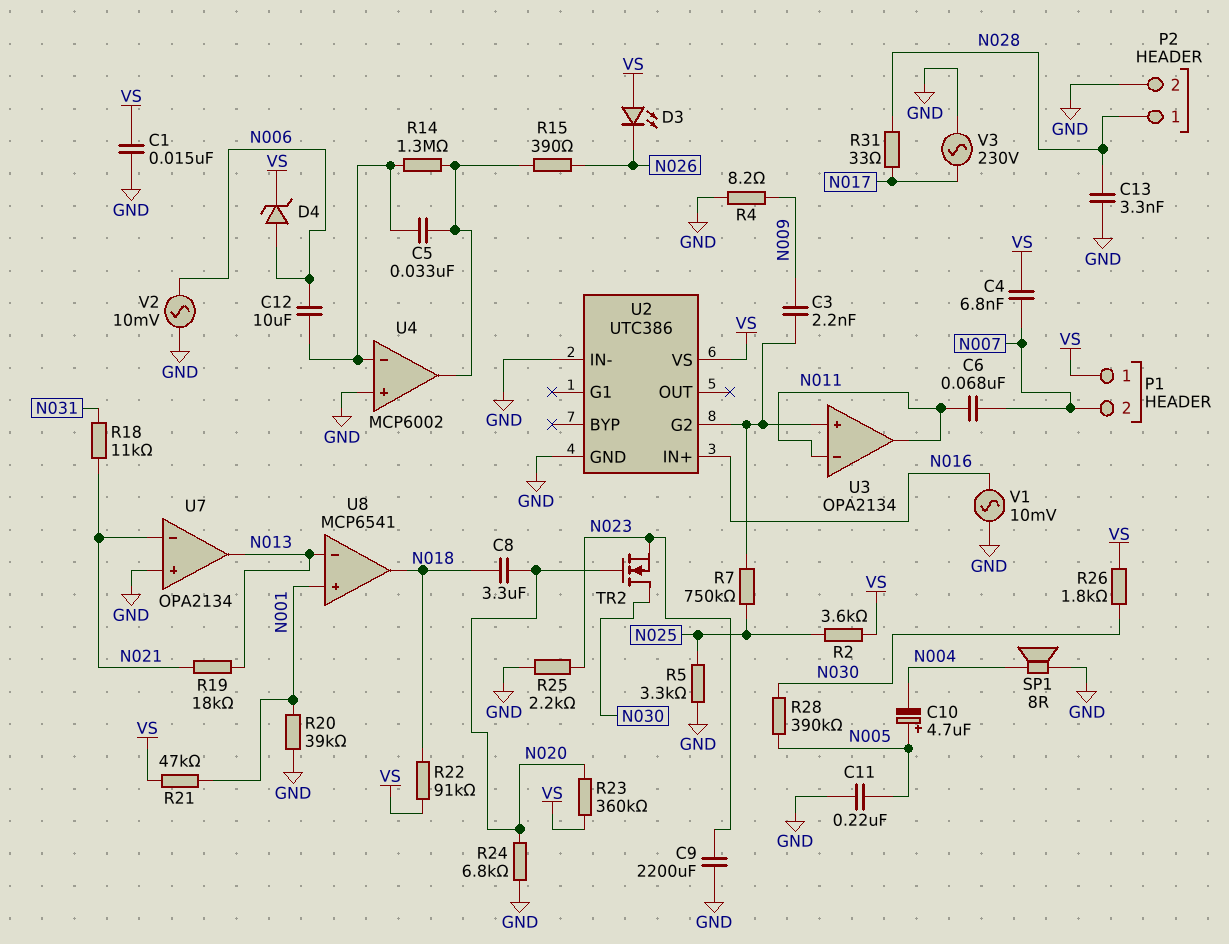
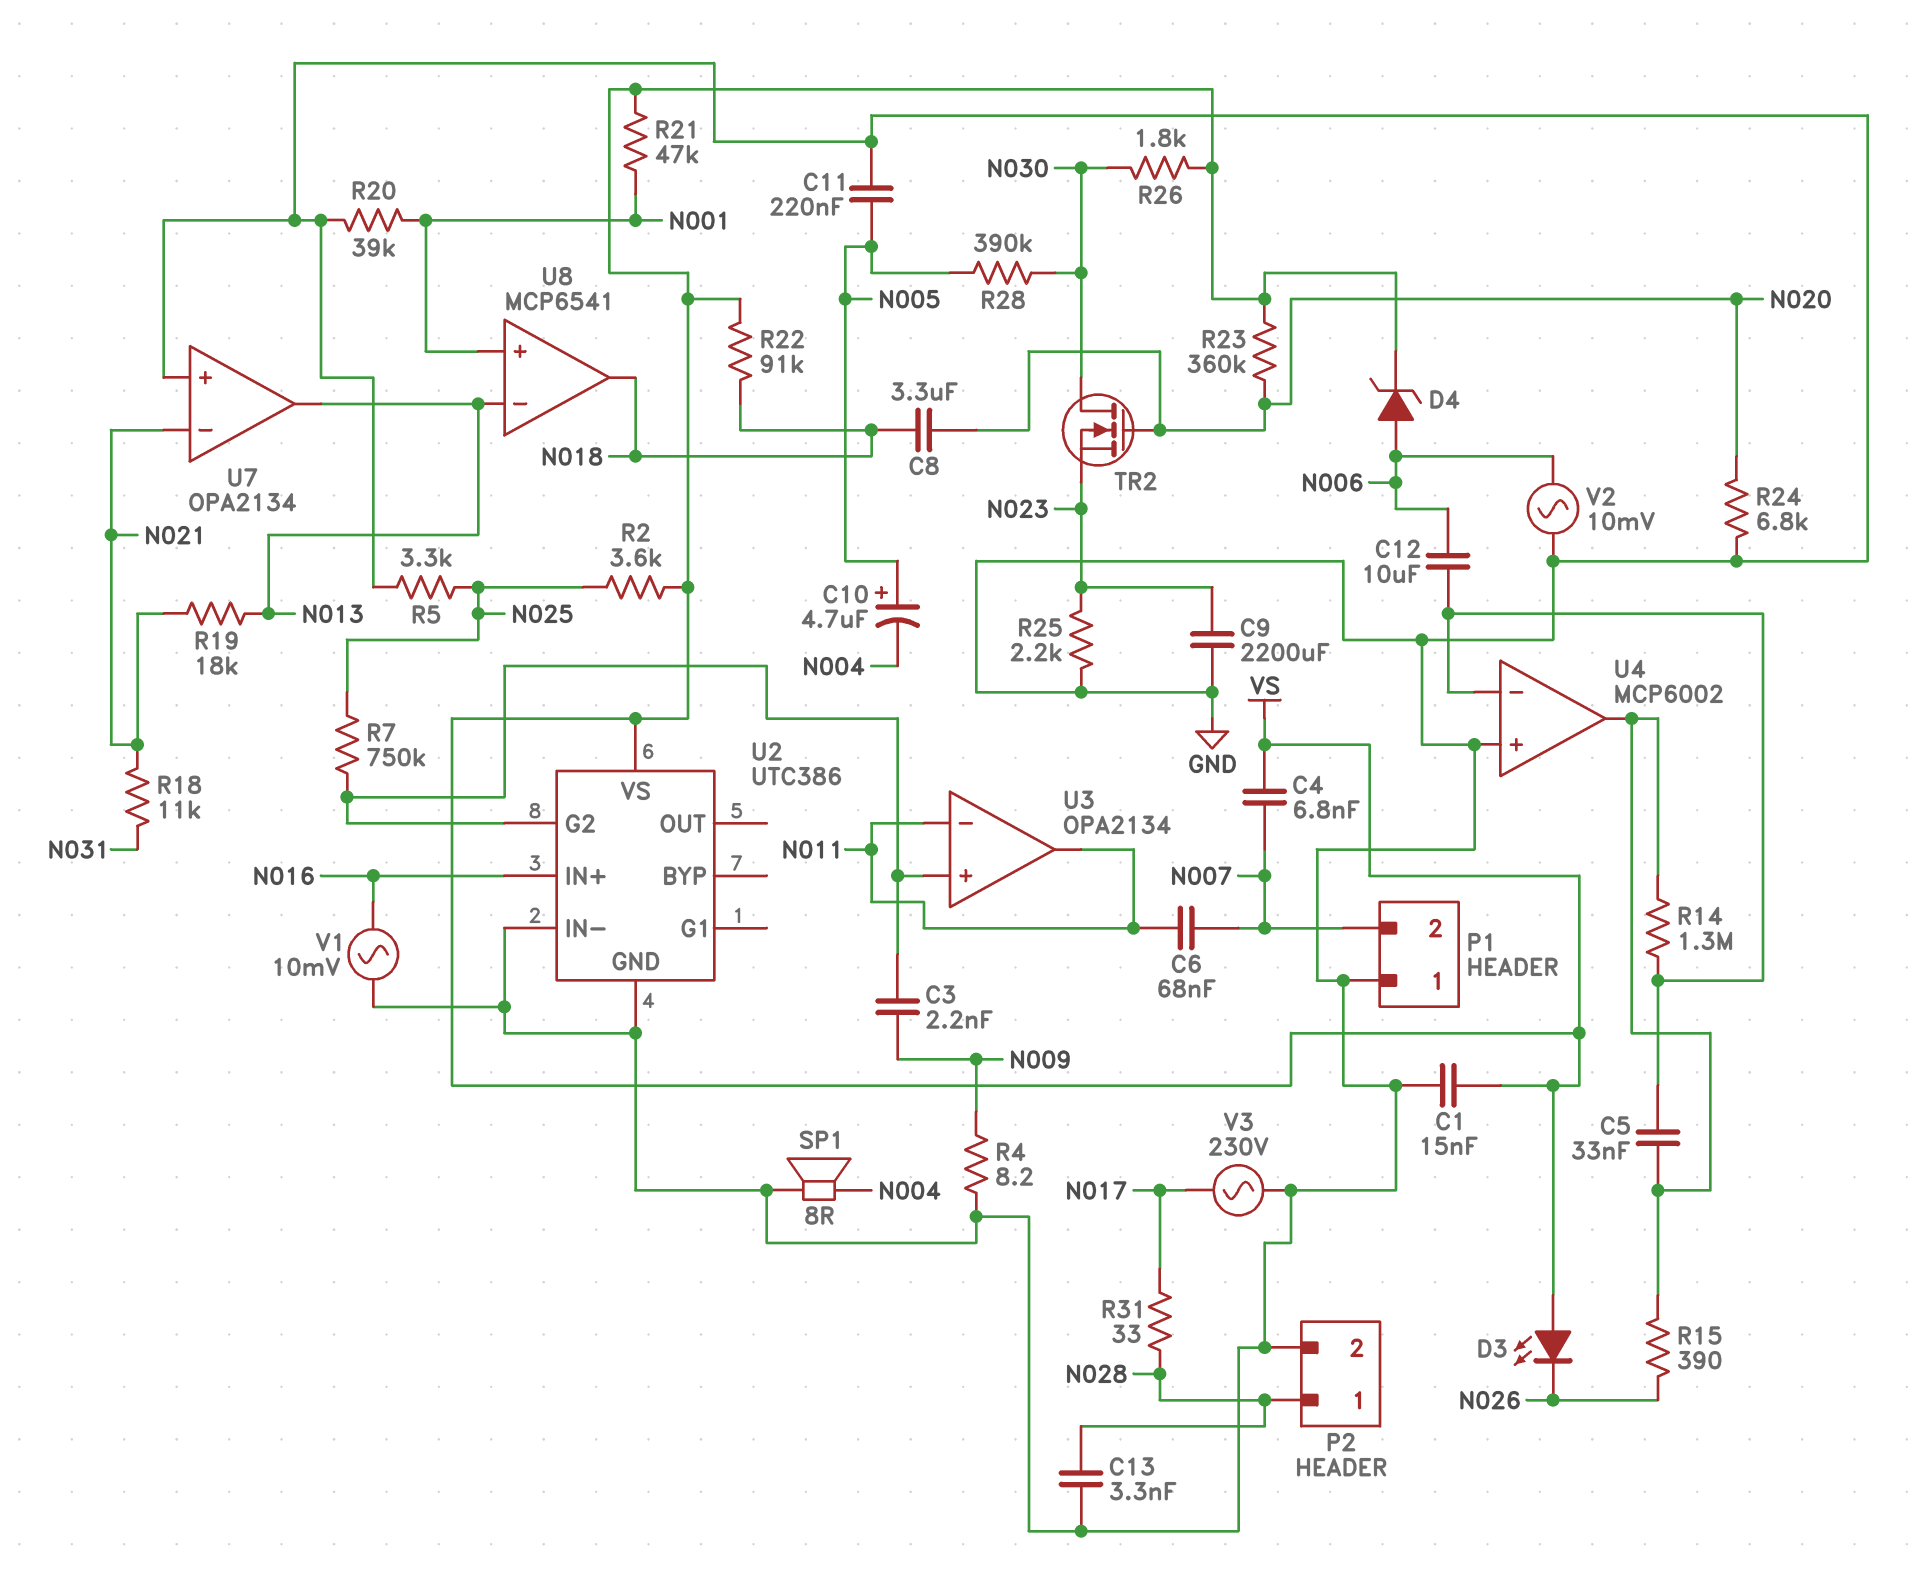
P1 pin 1: VS -> GND

